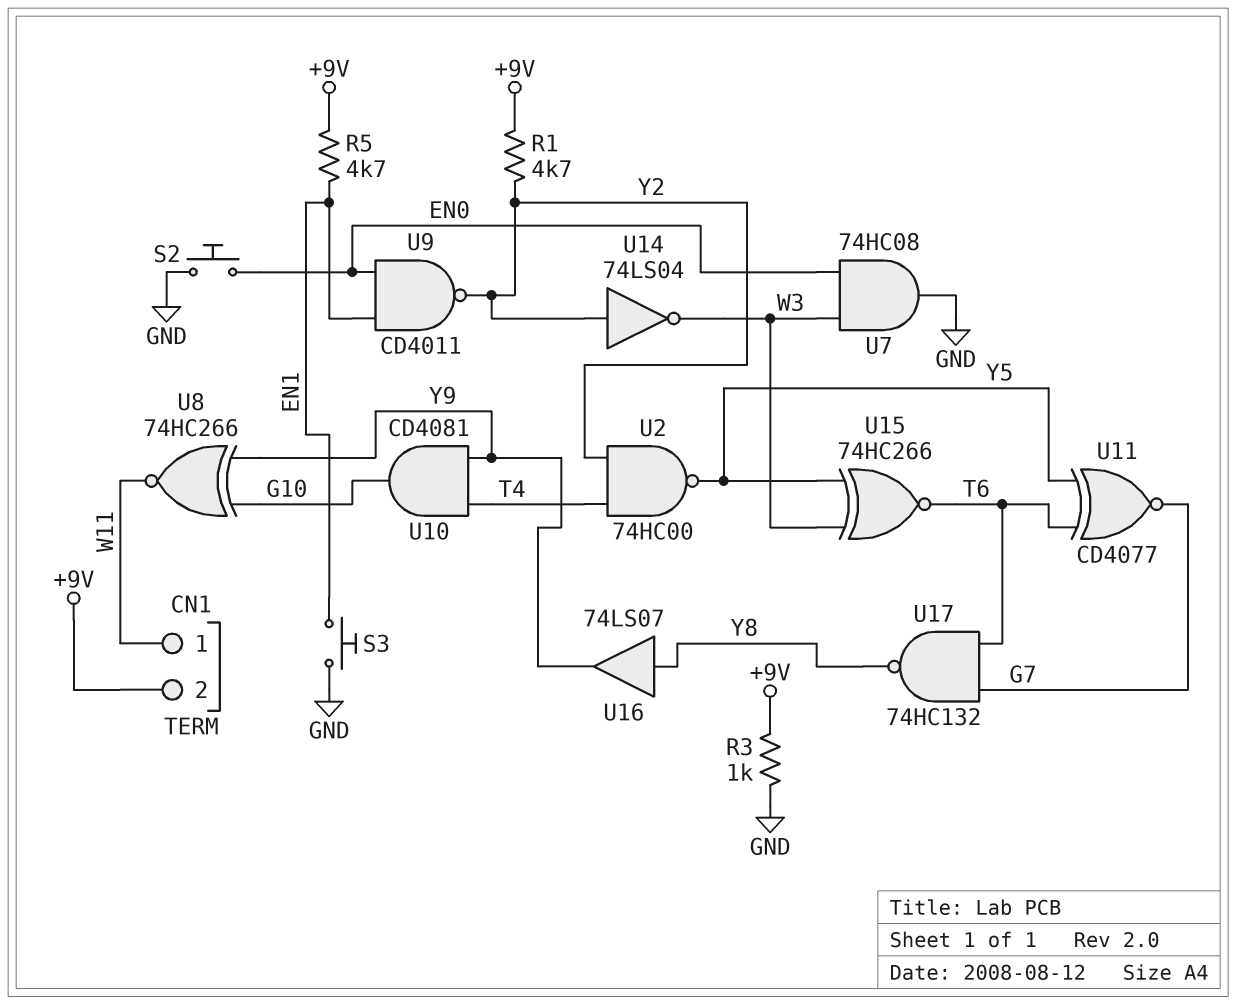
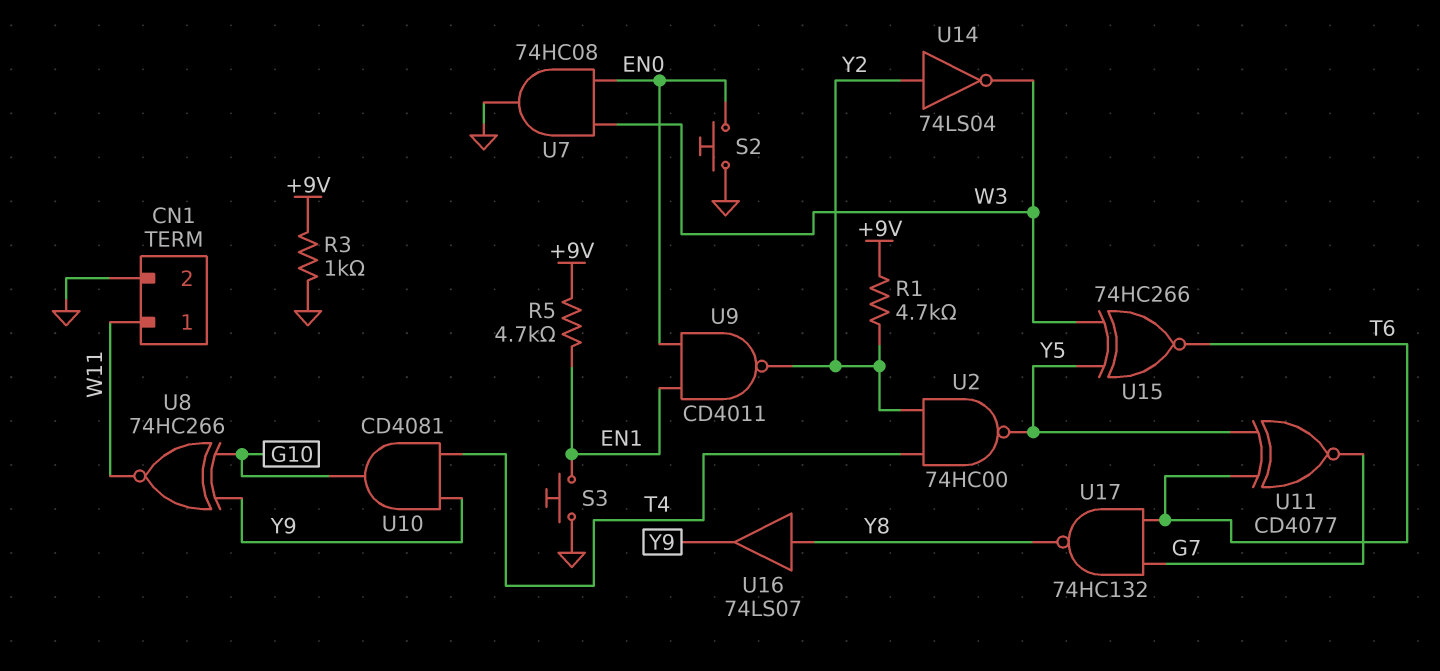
CN1 pin 2: +9V -> GND

